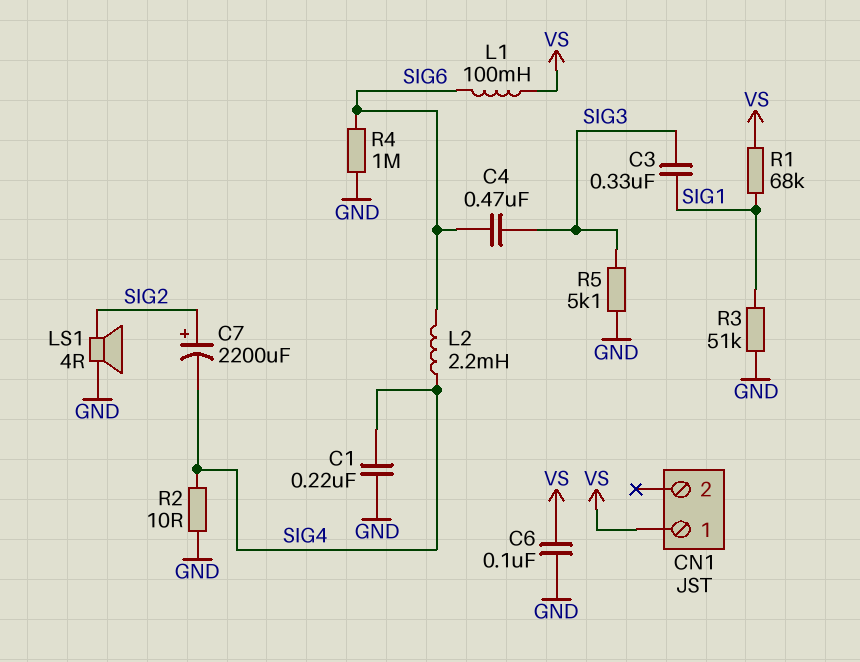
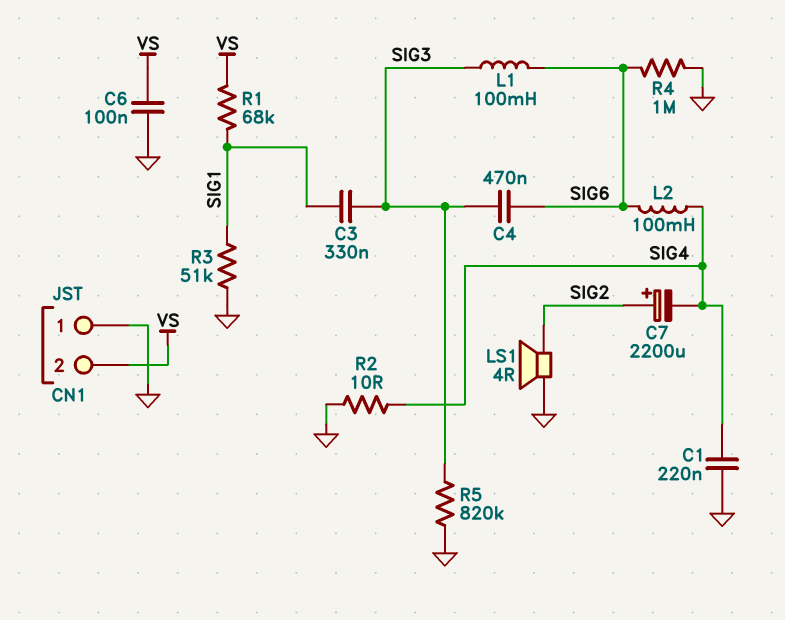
CN1 pin 1: VS -> GND
CN1 pin 2: none -> VS
L1: 100mH (SIG6, VS) -> 100mH (SIG3, SIG6)
L2: 2.2mH (SIG4, SIG6) -> 100mH (SIG4, SIG6)
R5: 5.1k (GND, SIG3) -> 820k (GND, SIG3)

